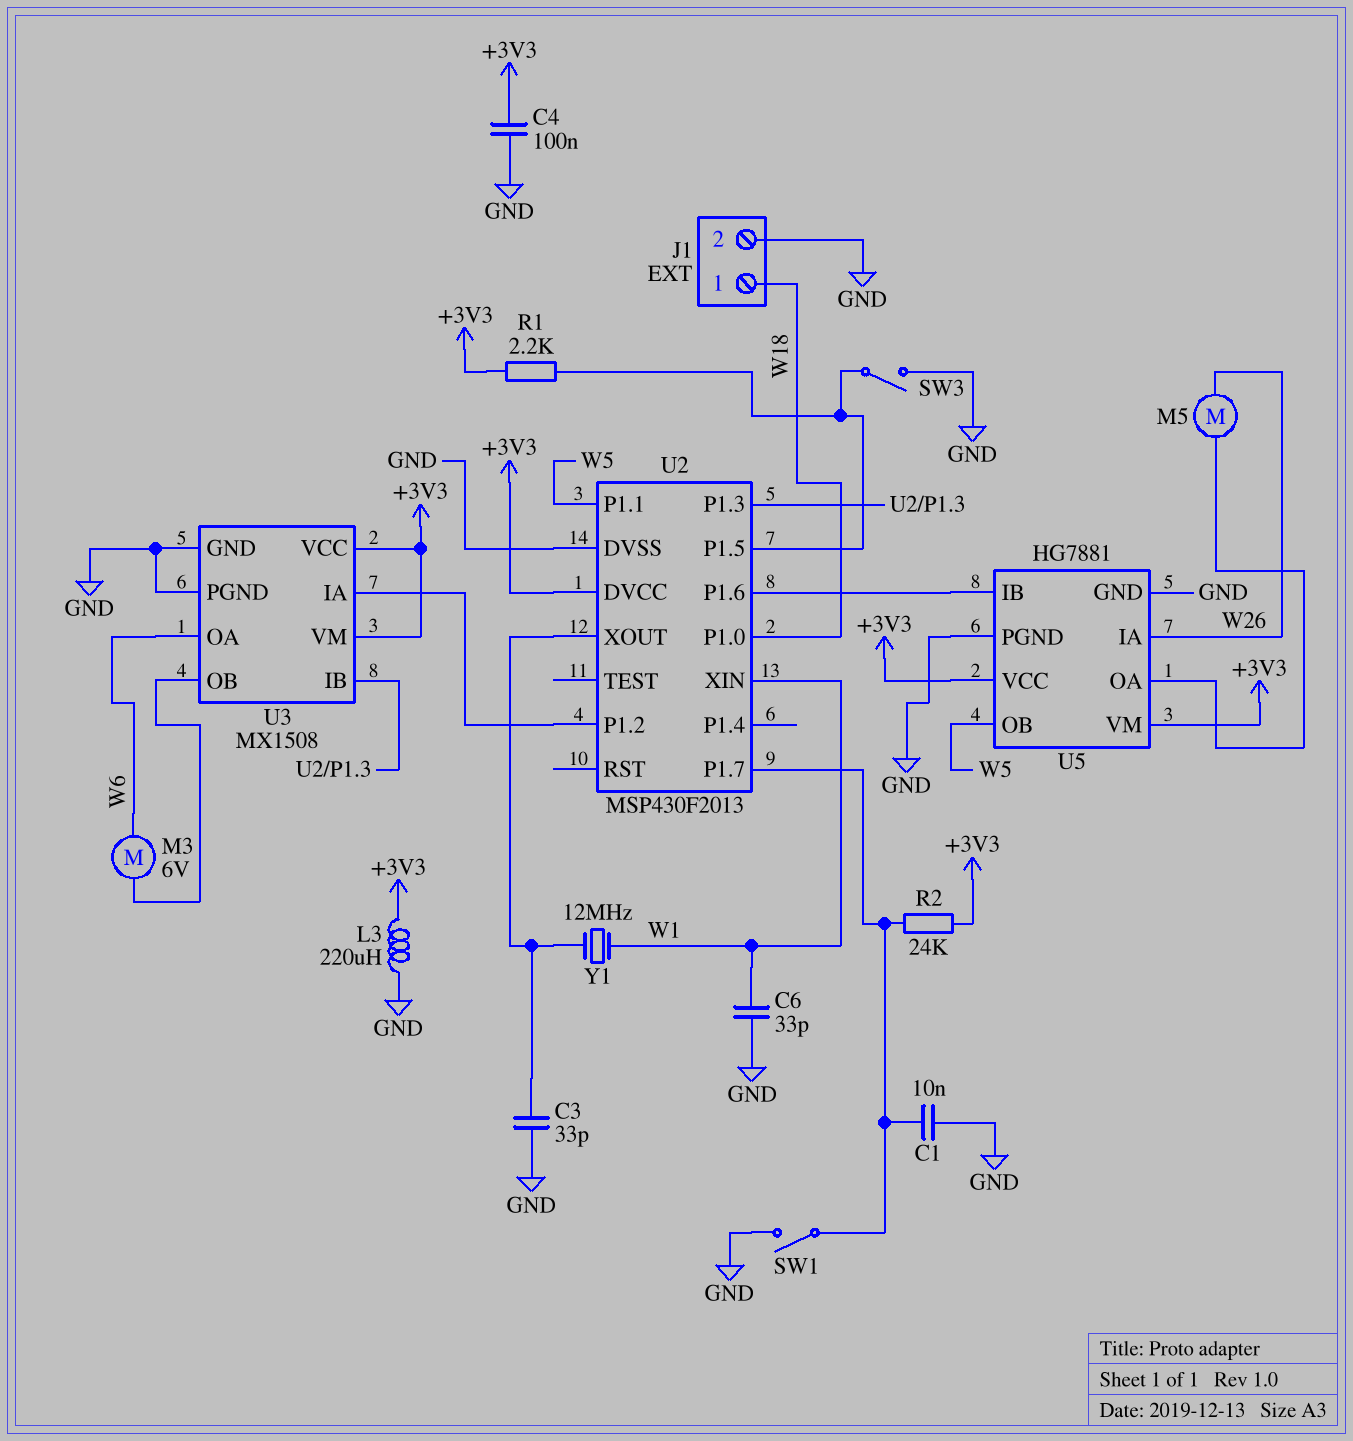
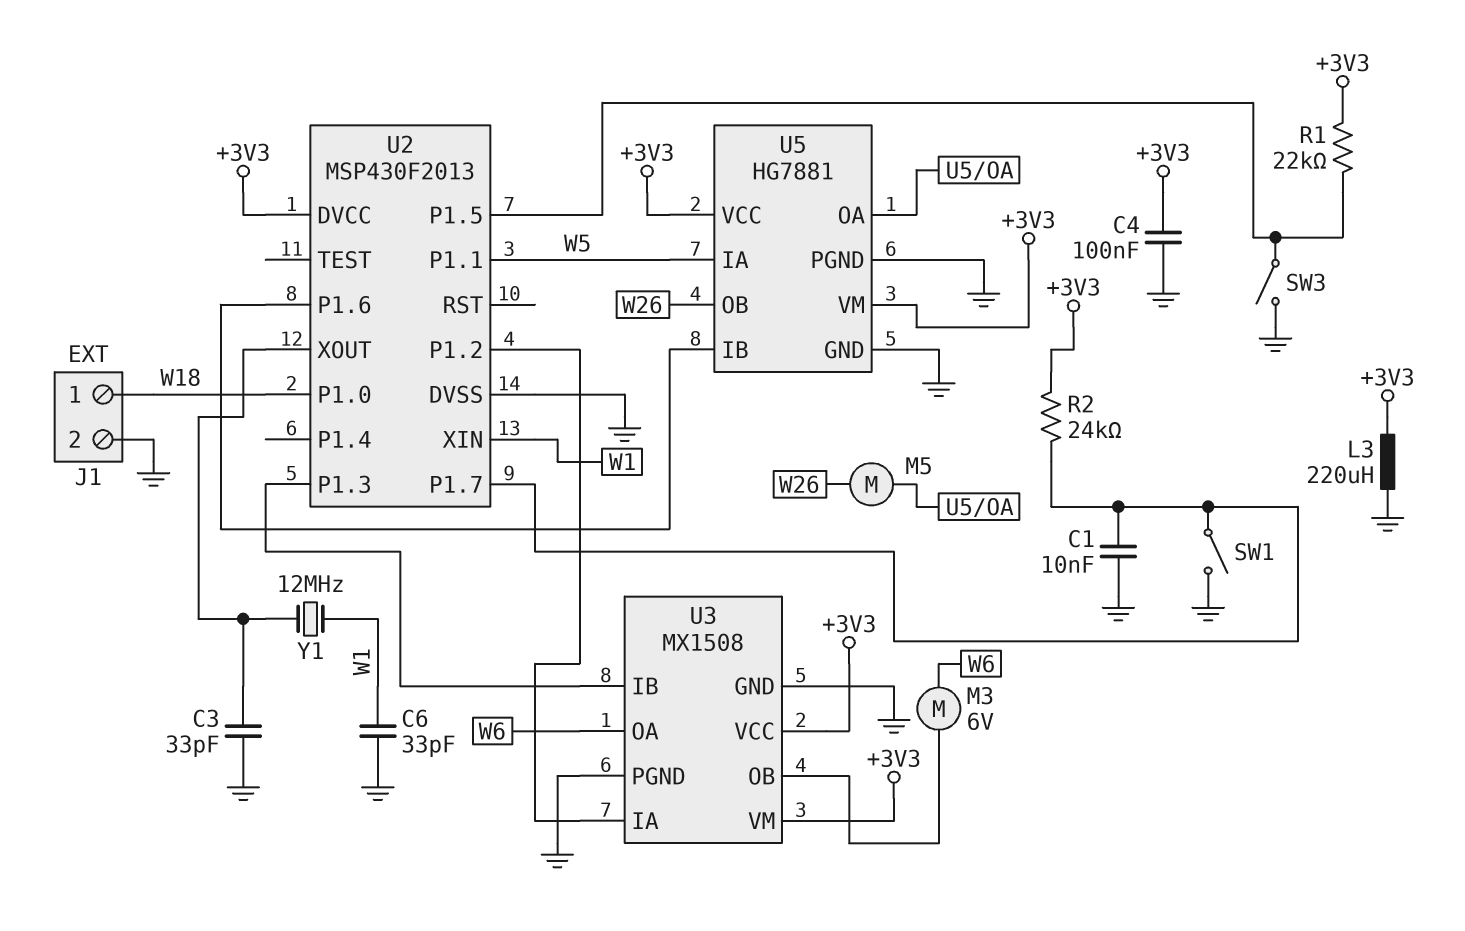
R1: 2.2k (+3V3, U2/P1.5) -> 22k (+3V3, U2/P1.5)
U5 pin IA: W26 -> W5
U5 pin OB: W5 -> W26

